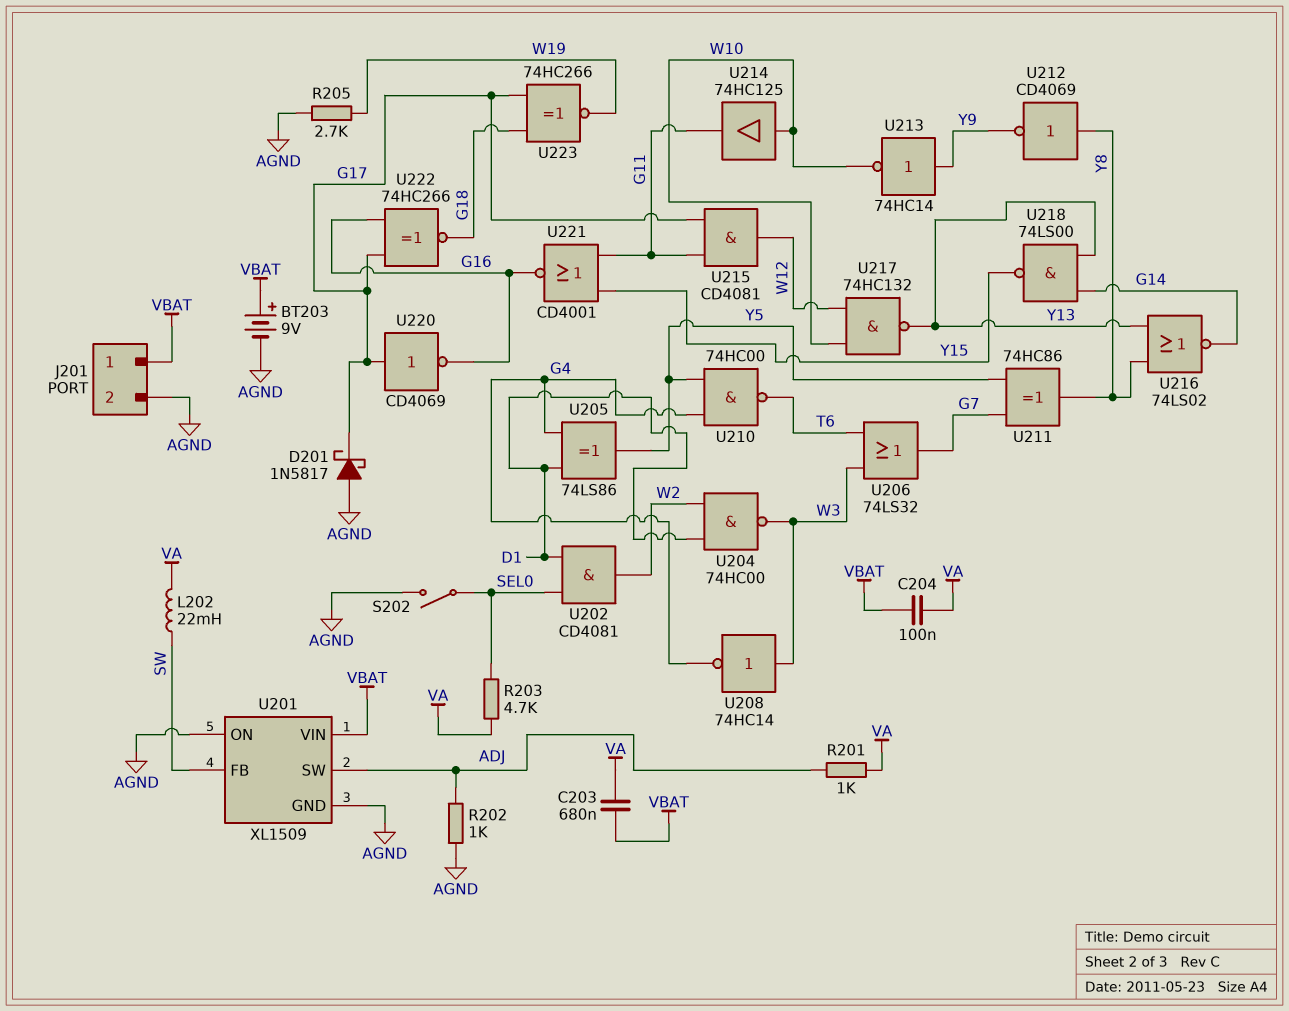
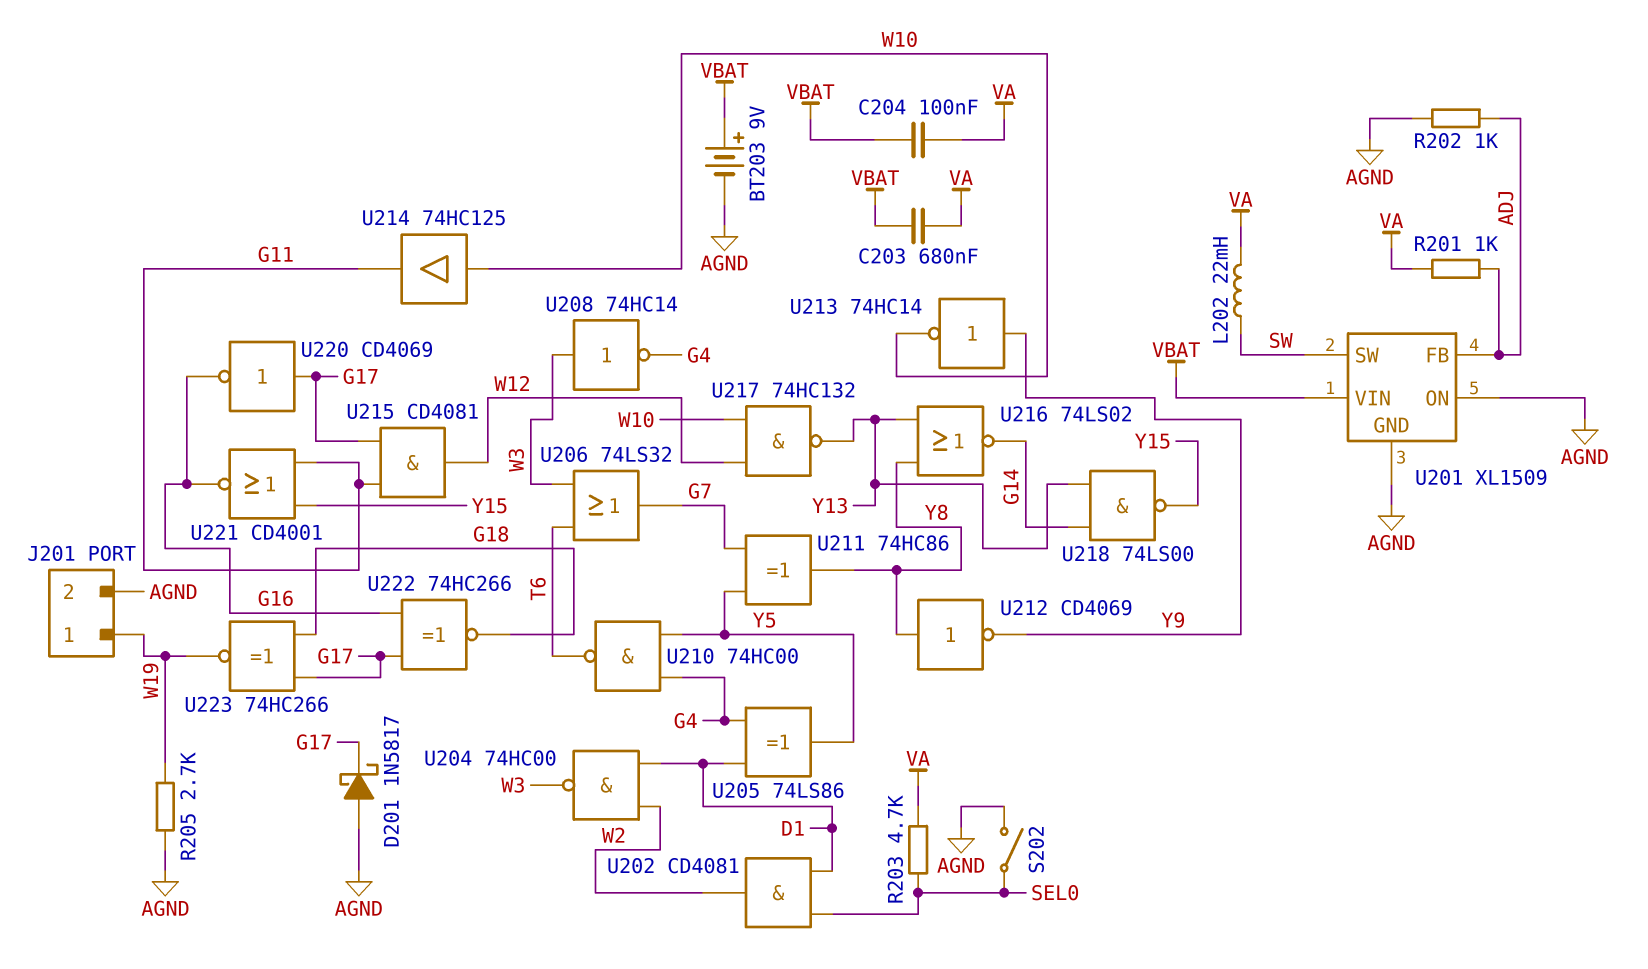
J201 pin 1: VBAT -> W19
U201 pin FB: SW -> ADJ
U201 pin SW: ADJ -> SW

